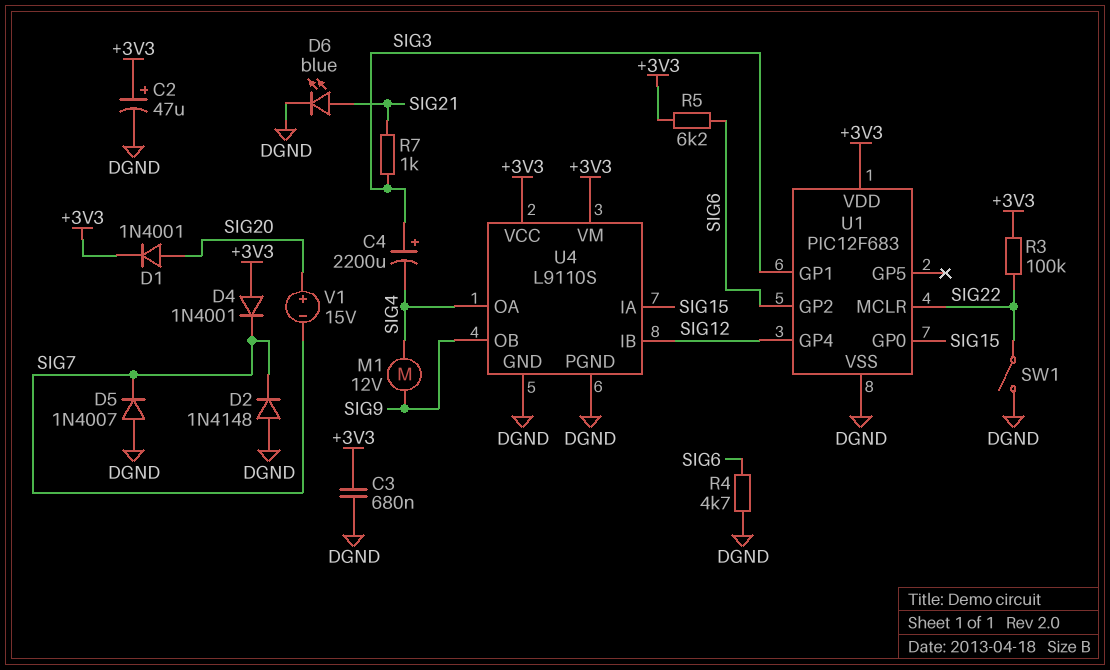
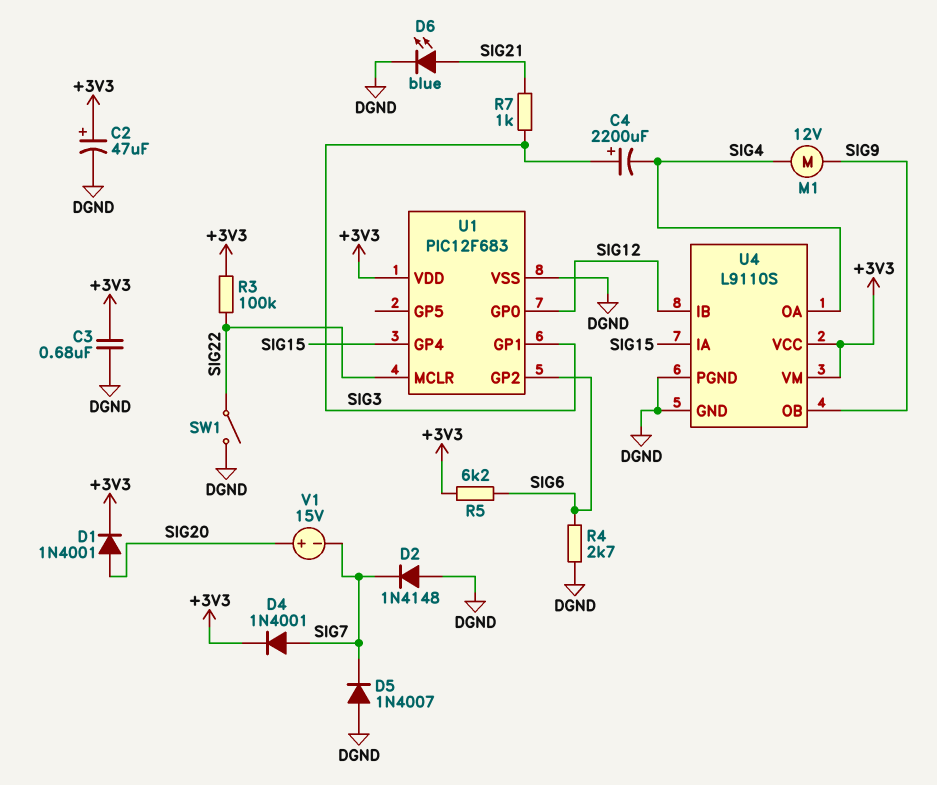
D4: diode 1N4001 (A +3V3, K SIG7) -> diode 1N4001 (A SIG7, K +3V3)
R4: 4.7k (DGND, SIG6) -> 2.7k (DGND, SIG6)
U1 pin GP0: SIG15 -> SIG12
U1 pin GP4: SIG12 -> SIG15

